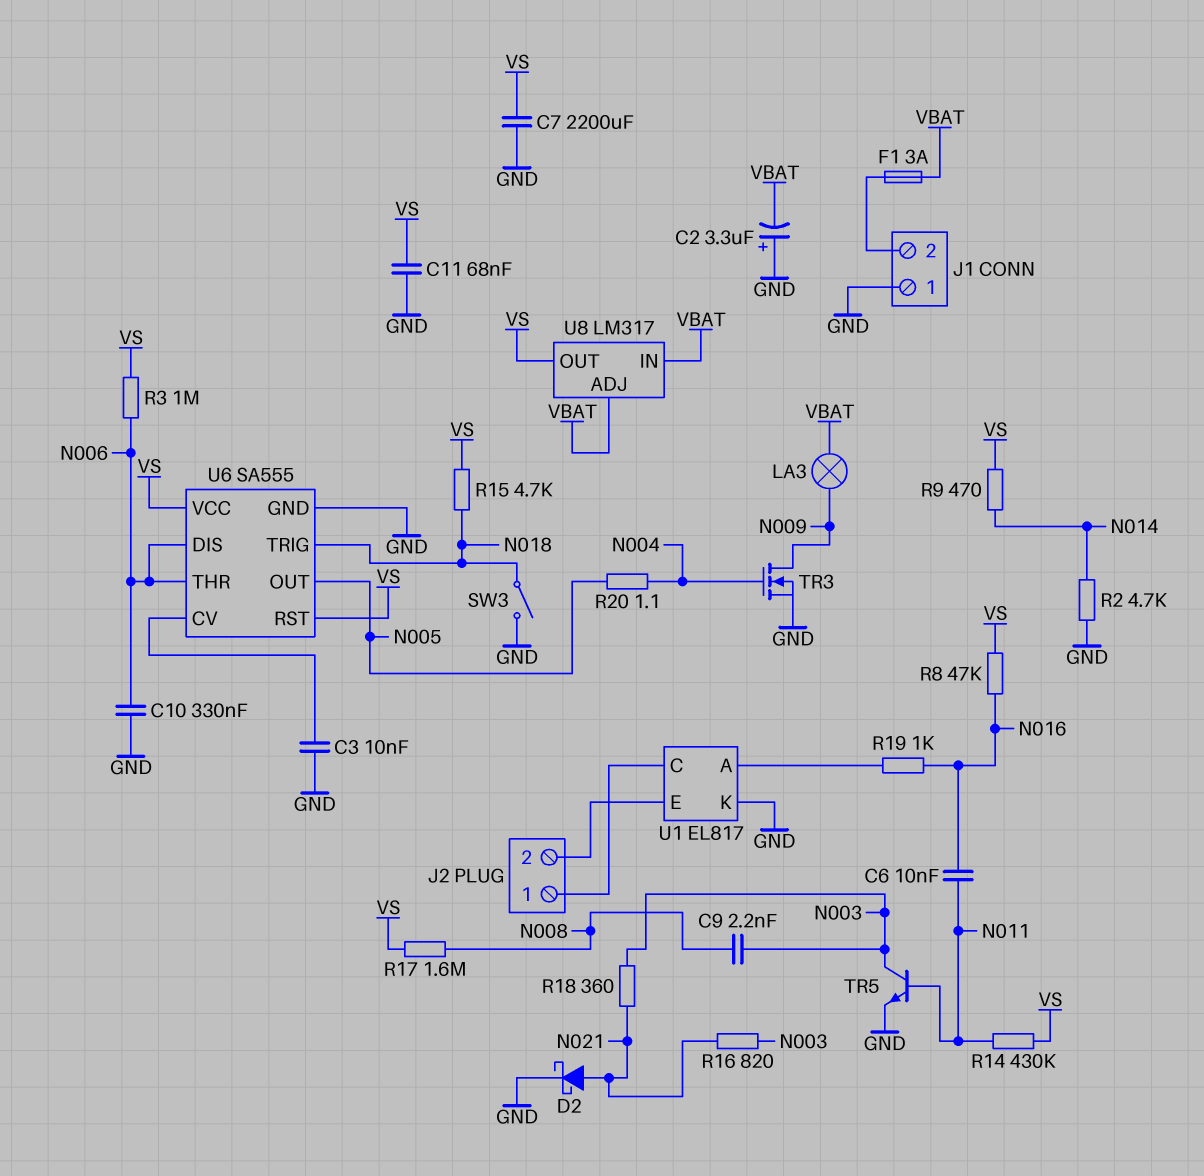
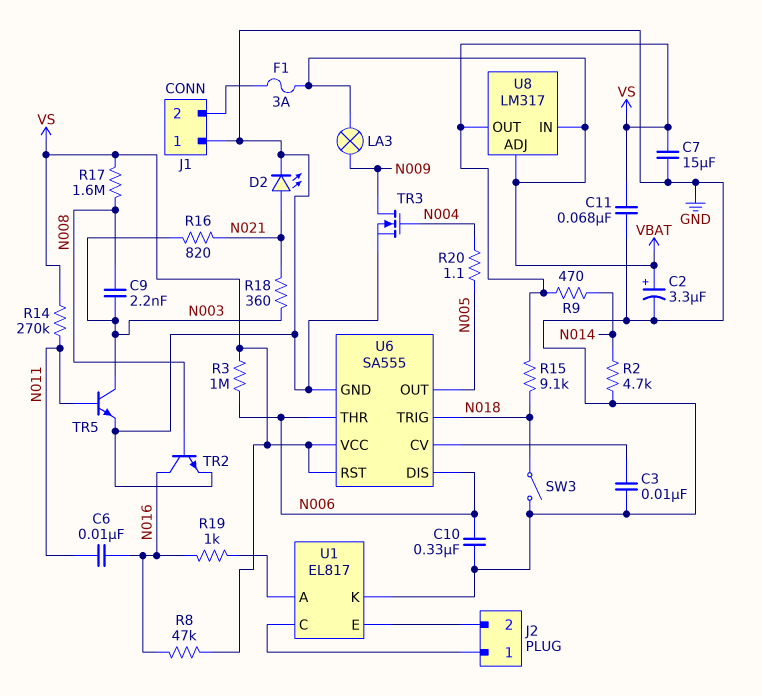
C2: 3.3uF (plus GND, minus VBAT) -> 3.3uF (plus VBAT, minus GND)
C7: 2200uF (GND, VS) -> 15uF (GND, VS)
D2: schottky (A N021, K GND) -> LED (A N021, K GND)
R14: 430k (N011, VS) -> 270k (N011, VS)
R15: 4.7k (N018, VS) -> 9.1k (N018, VS)
TR2: none -> NPN (B N008, C N016, E GND)

